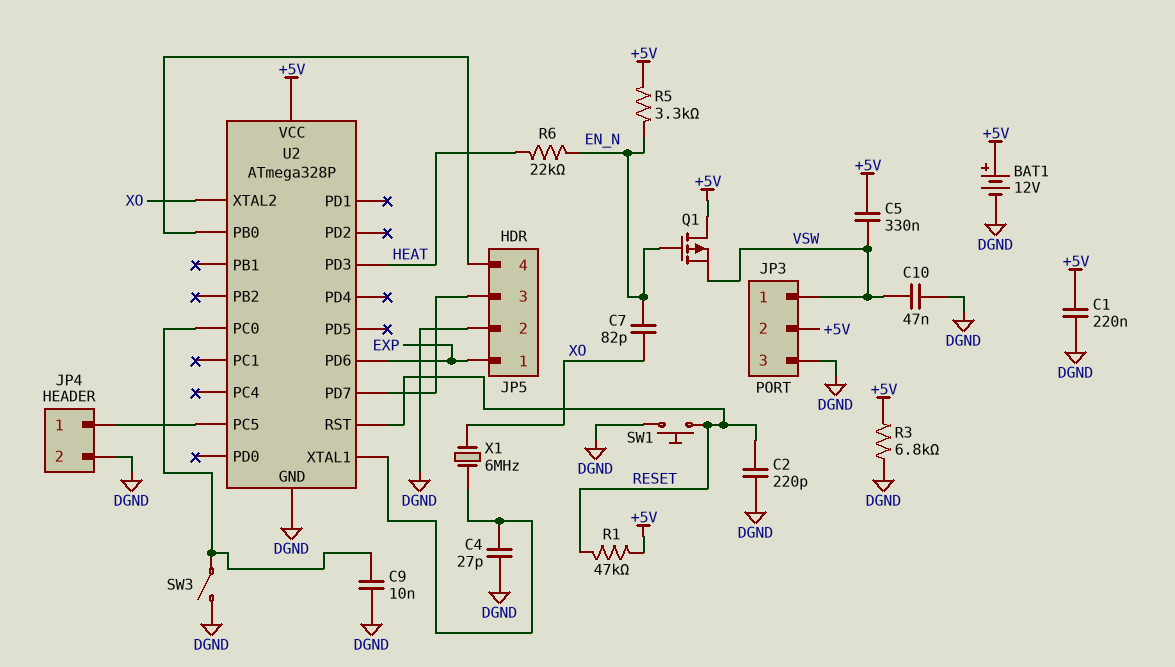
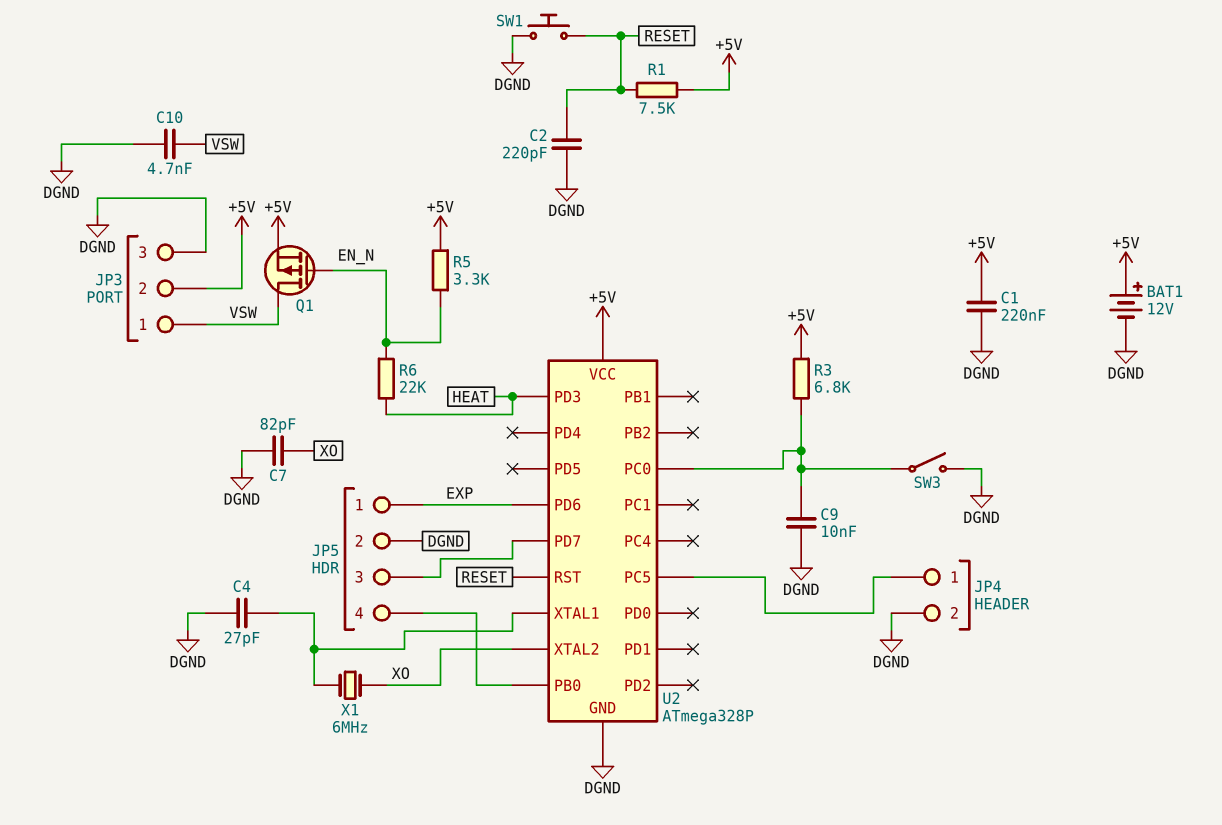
C5: 330nF (+5V, VSW) -> none
C7: 82pF (EN_N, XO) -> 82pF (DGND, XO)
C10: 47nF (DGND, VSW) -> 4.7nF (DGND, VSW)
Q1: PMOS (G EN_N, D +5V, S VSW) -> PMOS (G EN_N, D VSW, S +5V)
R1: 47k (+5V, RESET) -> 7.5k (+5V, RESET)
R3: 6.8k (+5V, DGND) -> 6.8k (+5V, U2/PC0)

